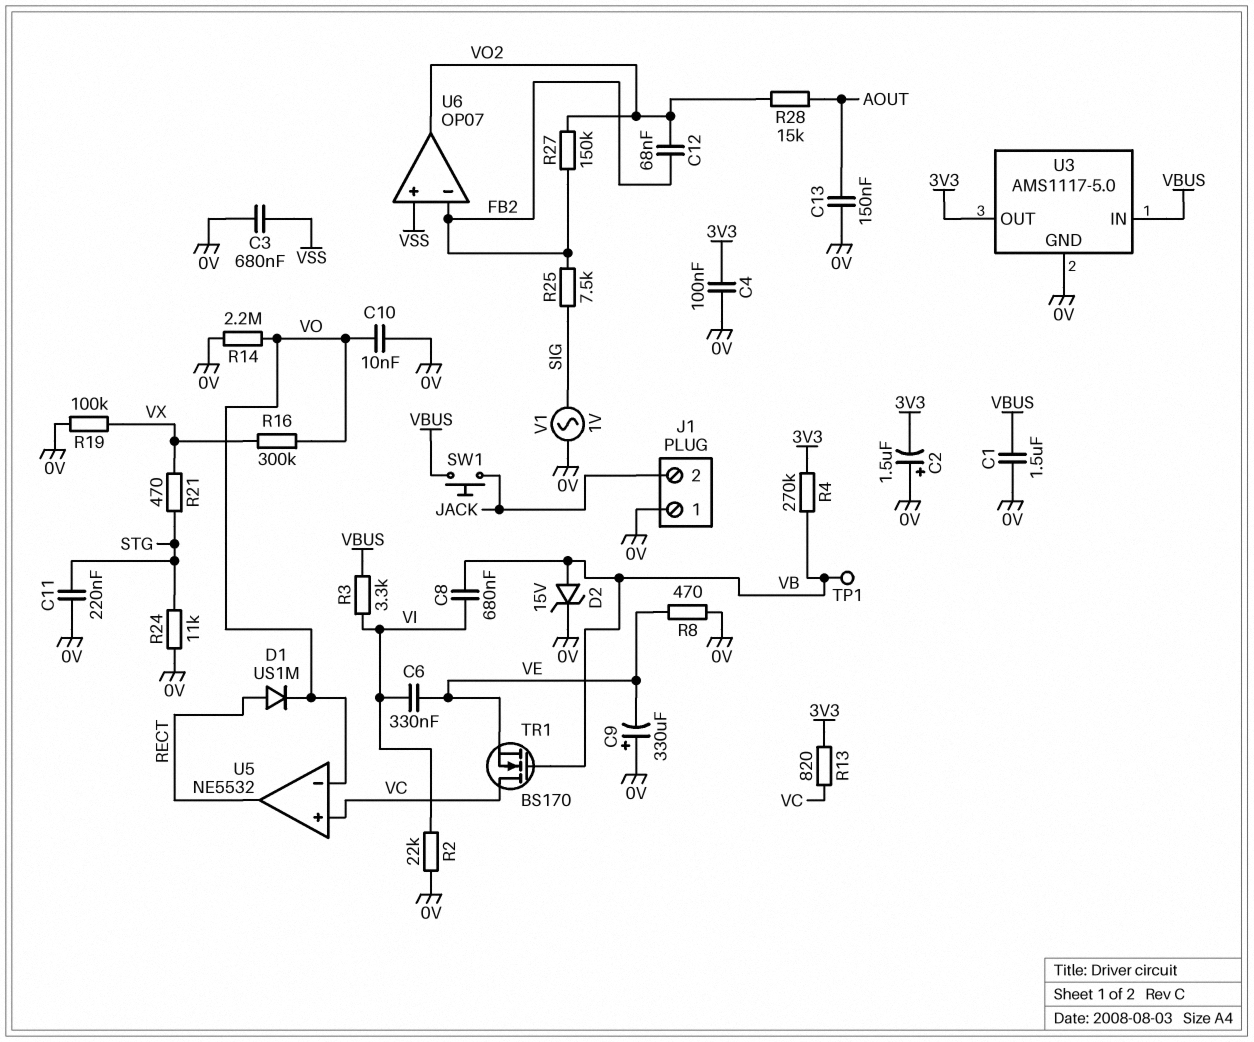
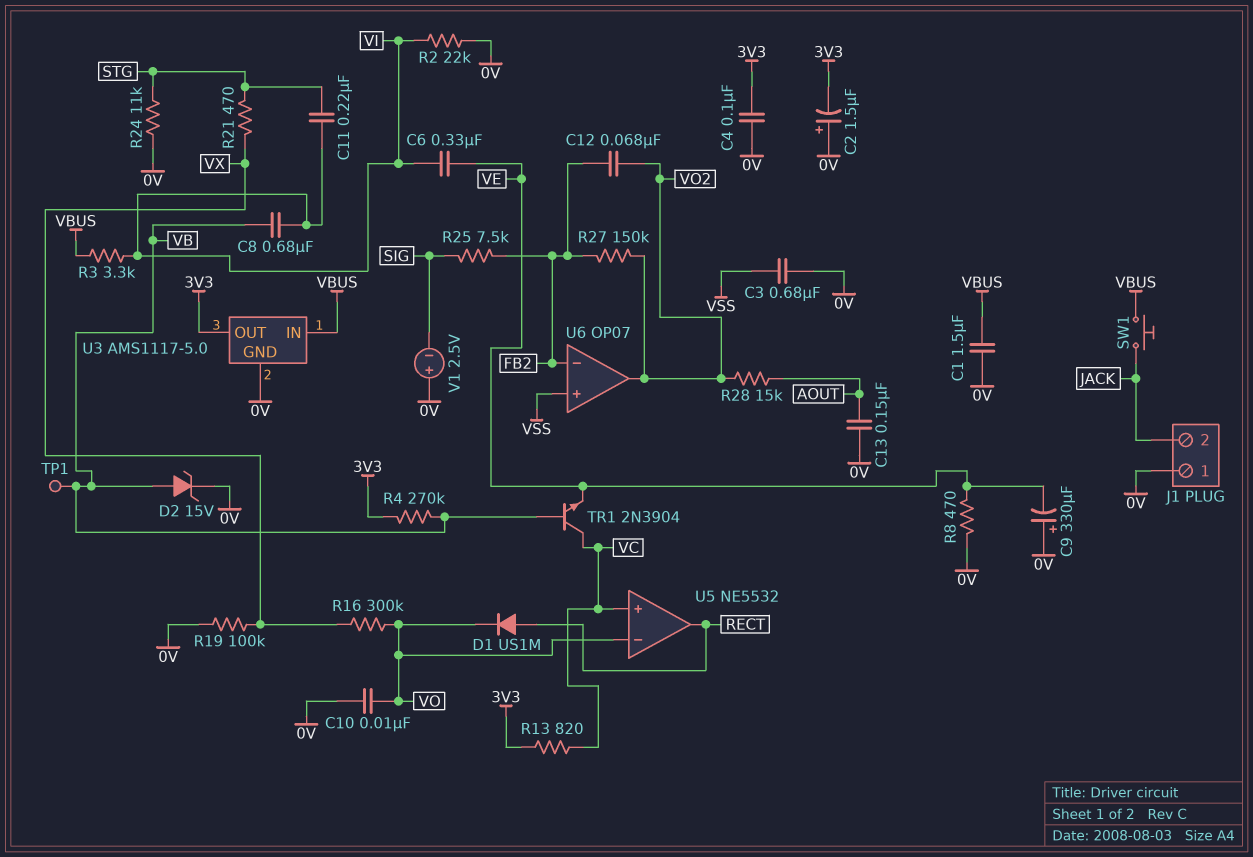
C11: 220nF (0V, STG) -> 220nF (STG, VI)
R14: 2.2M (0V, VO) -> none
TR1: NMOS BS170 (G VB, D VC, S VE) -> NPN 2N3904 (B VB, C VC, E VE)
V1: AC 1V (0V, SIG) -> 2.5V (plus 0V, minus SIG)

